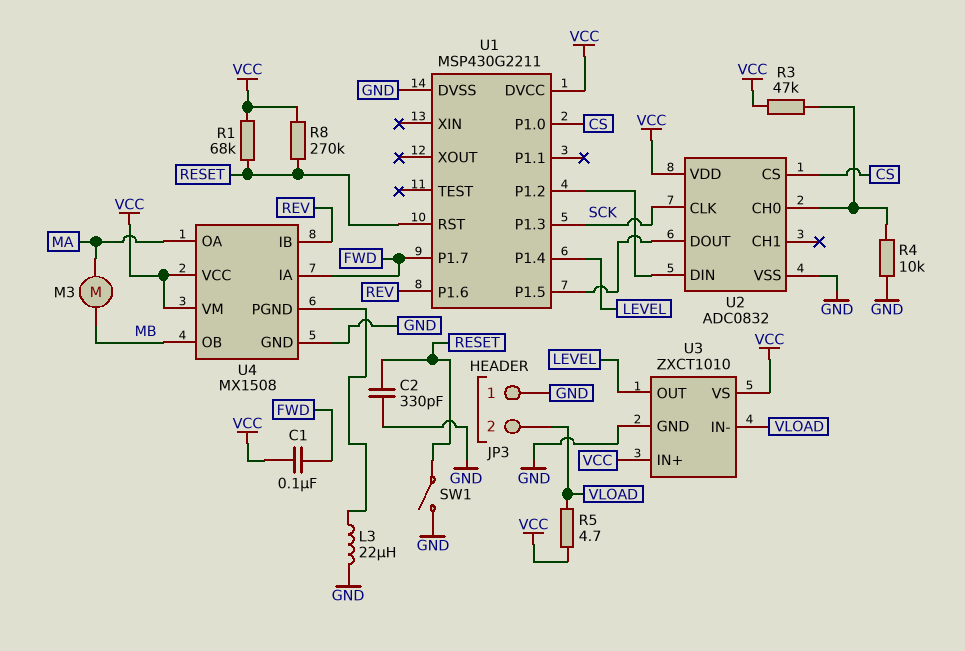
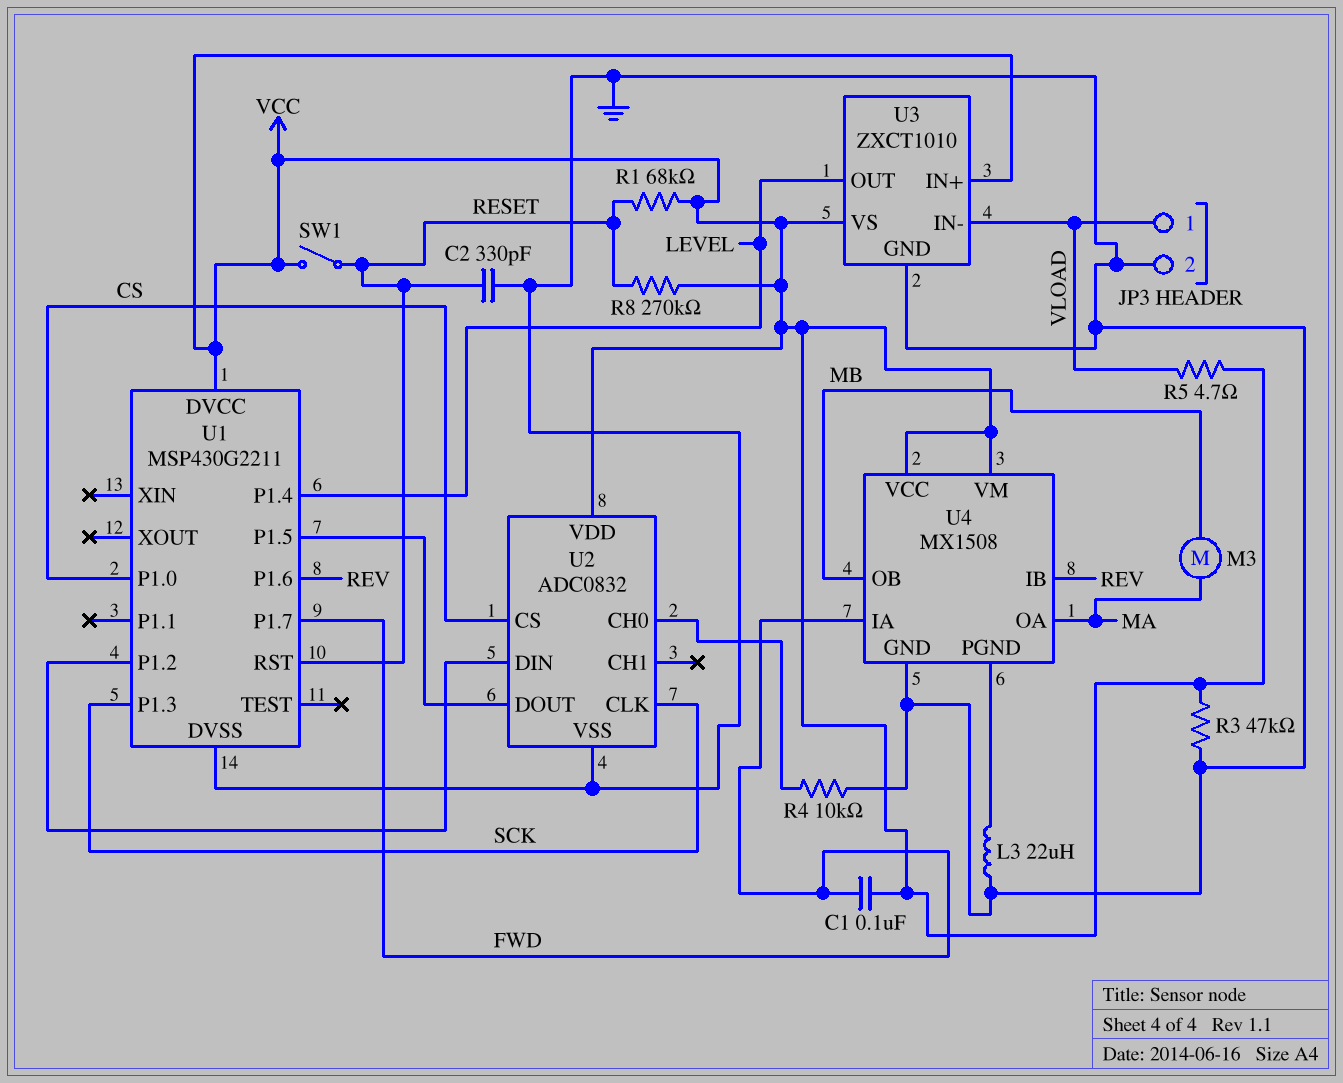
JP3 pin 1: GND -> VLOAD
JP3 pin 2: VLOAD -> GND
R3: 47k (U2/CH0, VCC) -> 47k (GND, VCC)
SW1: switch (GND, RESET) -> switch (RESET, VCC)

